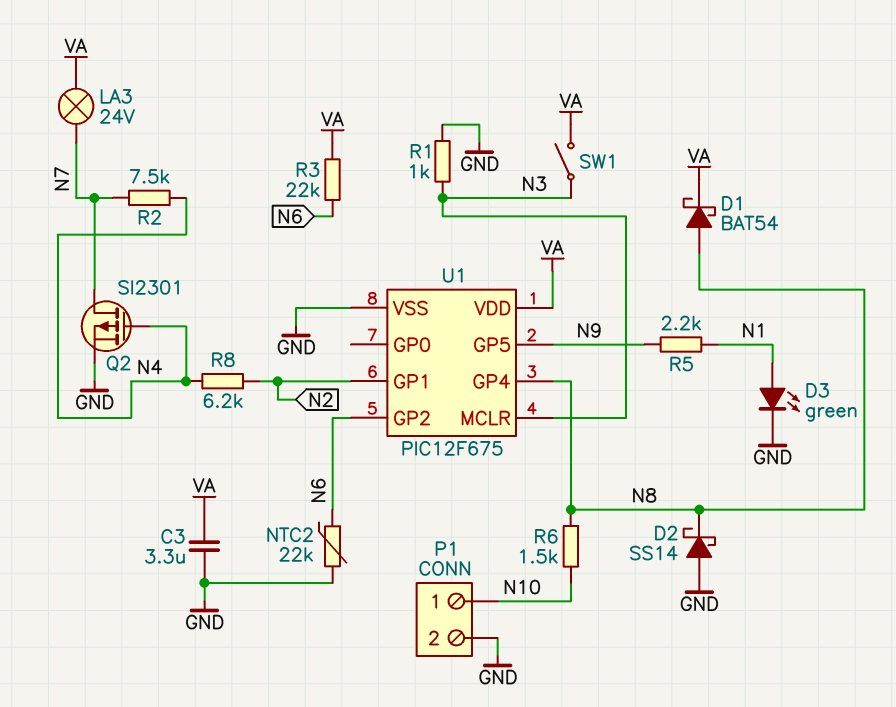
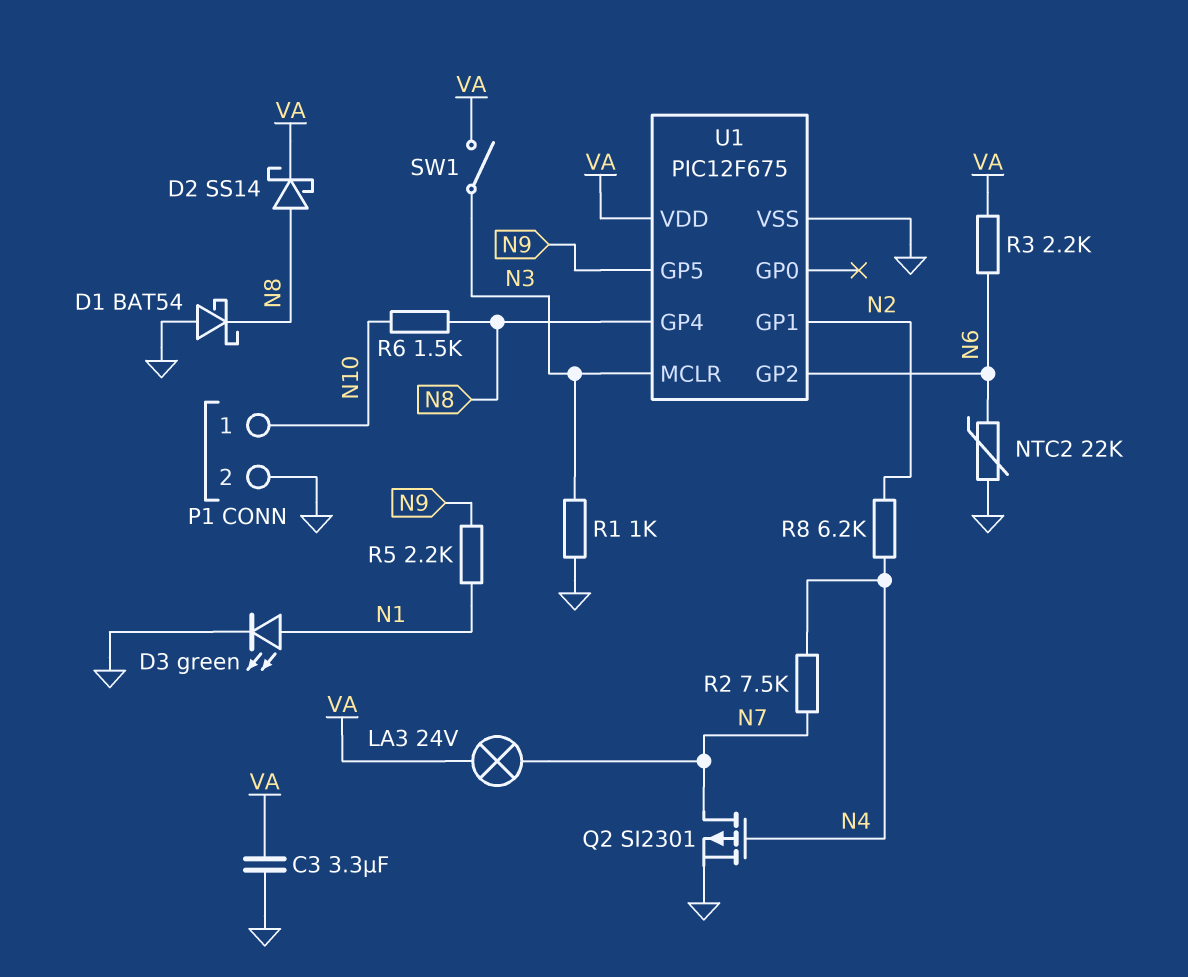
D1: schottky BAT54 (A N8, K VA) -> schottky BAT54 (A GND, K N8)
D2: schottky SS14 (A GND, K N8) -> schottky SS14 (A N8, K VA)
R3: 22k (N6, VA) -> 2.2k (N6, VA)

